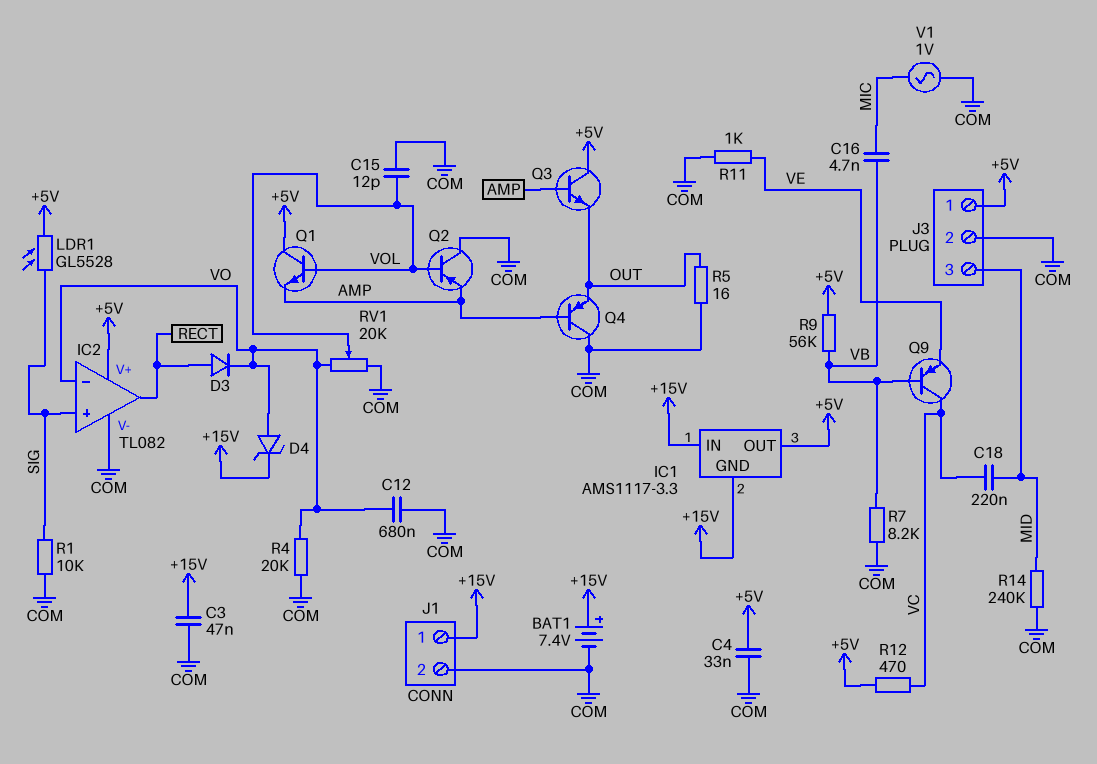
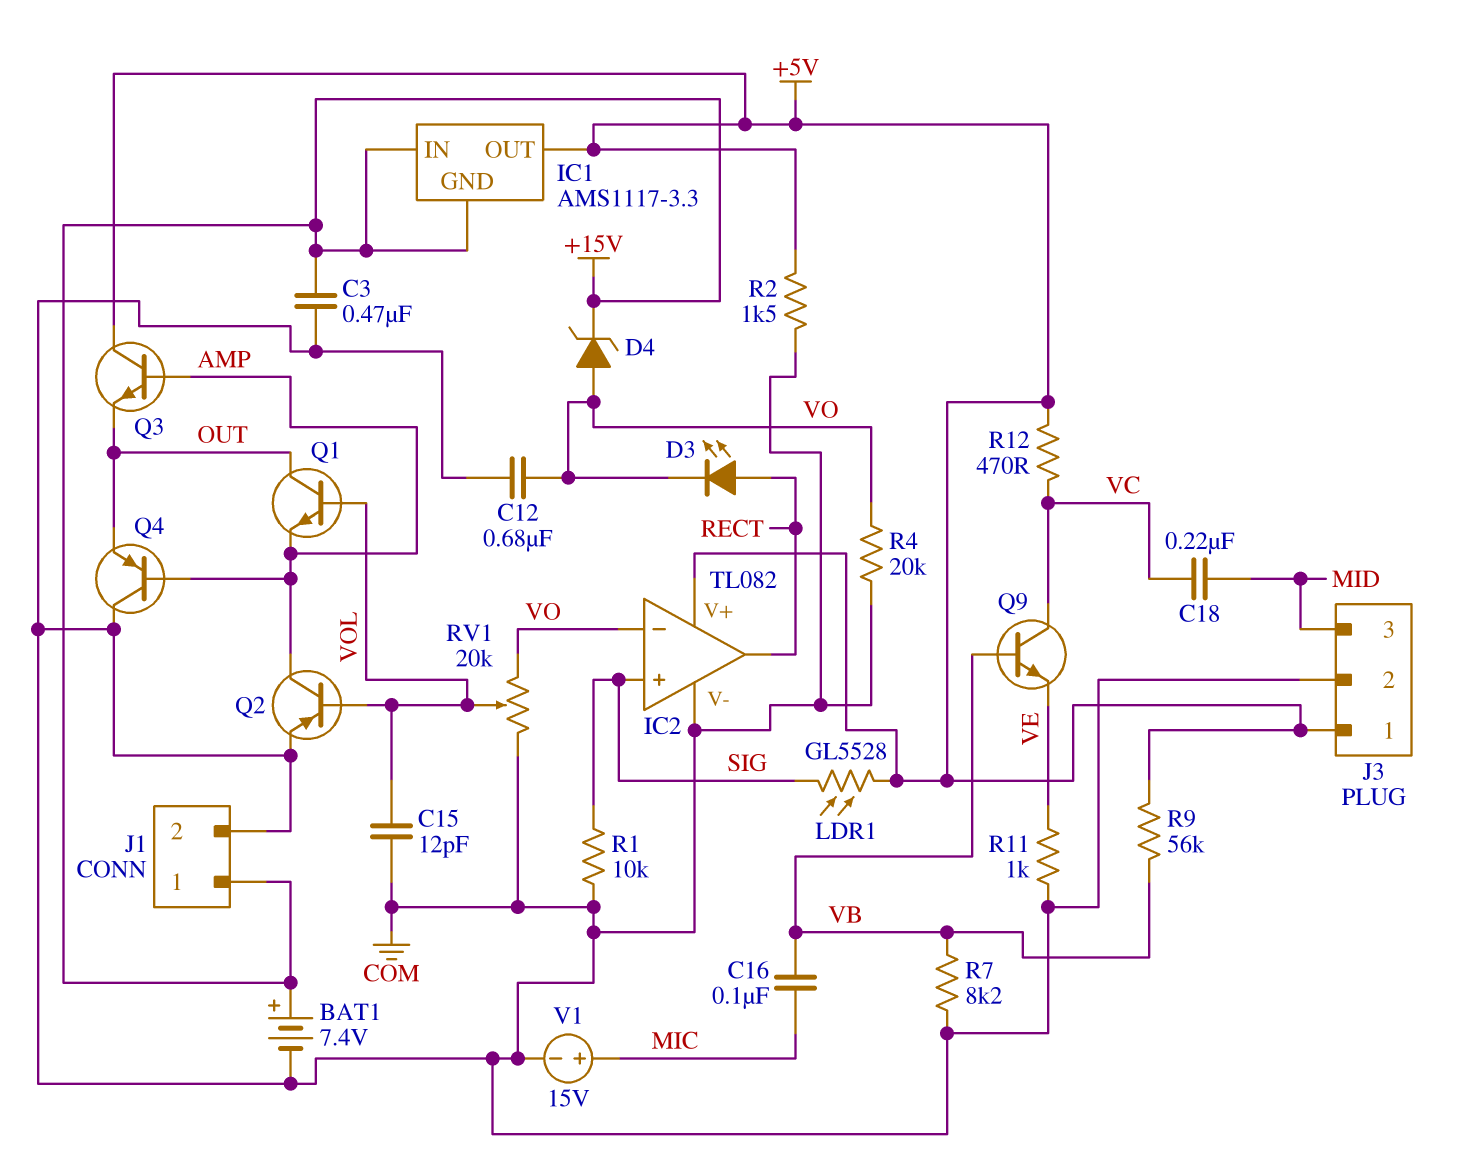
C3: 47nF (+15V, COM) -> 470nF (+15V, COM)
C4: 33nF (+5V, COM) -> none
C16: 4.7nF (MIC, VB) -> 100nF (MIC, VB)
D3: diode (A RECT, K VO) -> LED (A RECT, K VO)
Q1: NPN (B VOL, C +5V, E AMP) -> NPN (B VOL, C OUT, E AMP)
Q2: PNP (B VOL, C COM, E AMP) -> PNP (B VOL, C AMP, E COM)
Q9: PNP (B VB, C VC, E VE) -> NPN (B VB, C VC, E VE)
R2: none -> 1.5k (+5V, COM)
R5: 16 (COM, OUT) -> none
R14: 240k (COM, MID) -> none
V1: AC 1V (COM, MIC) -> 15V (plus MIC, minus COM)

